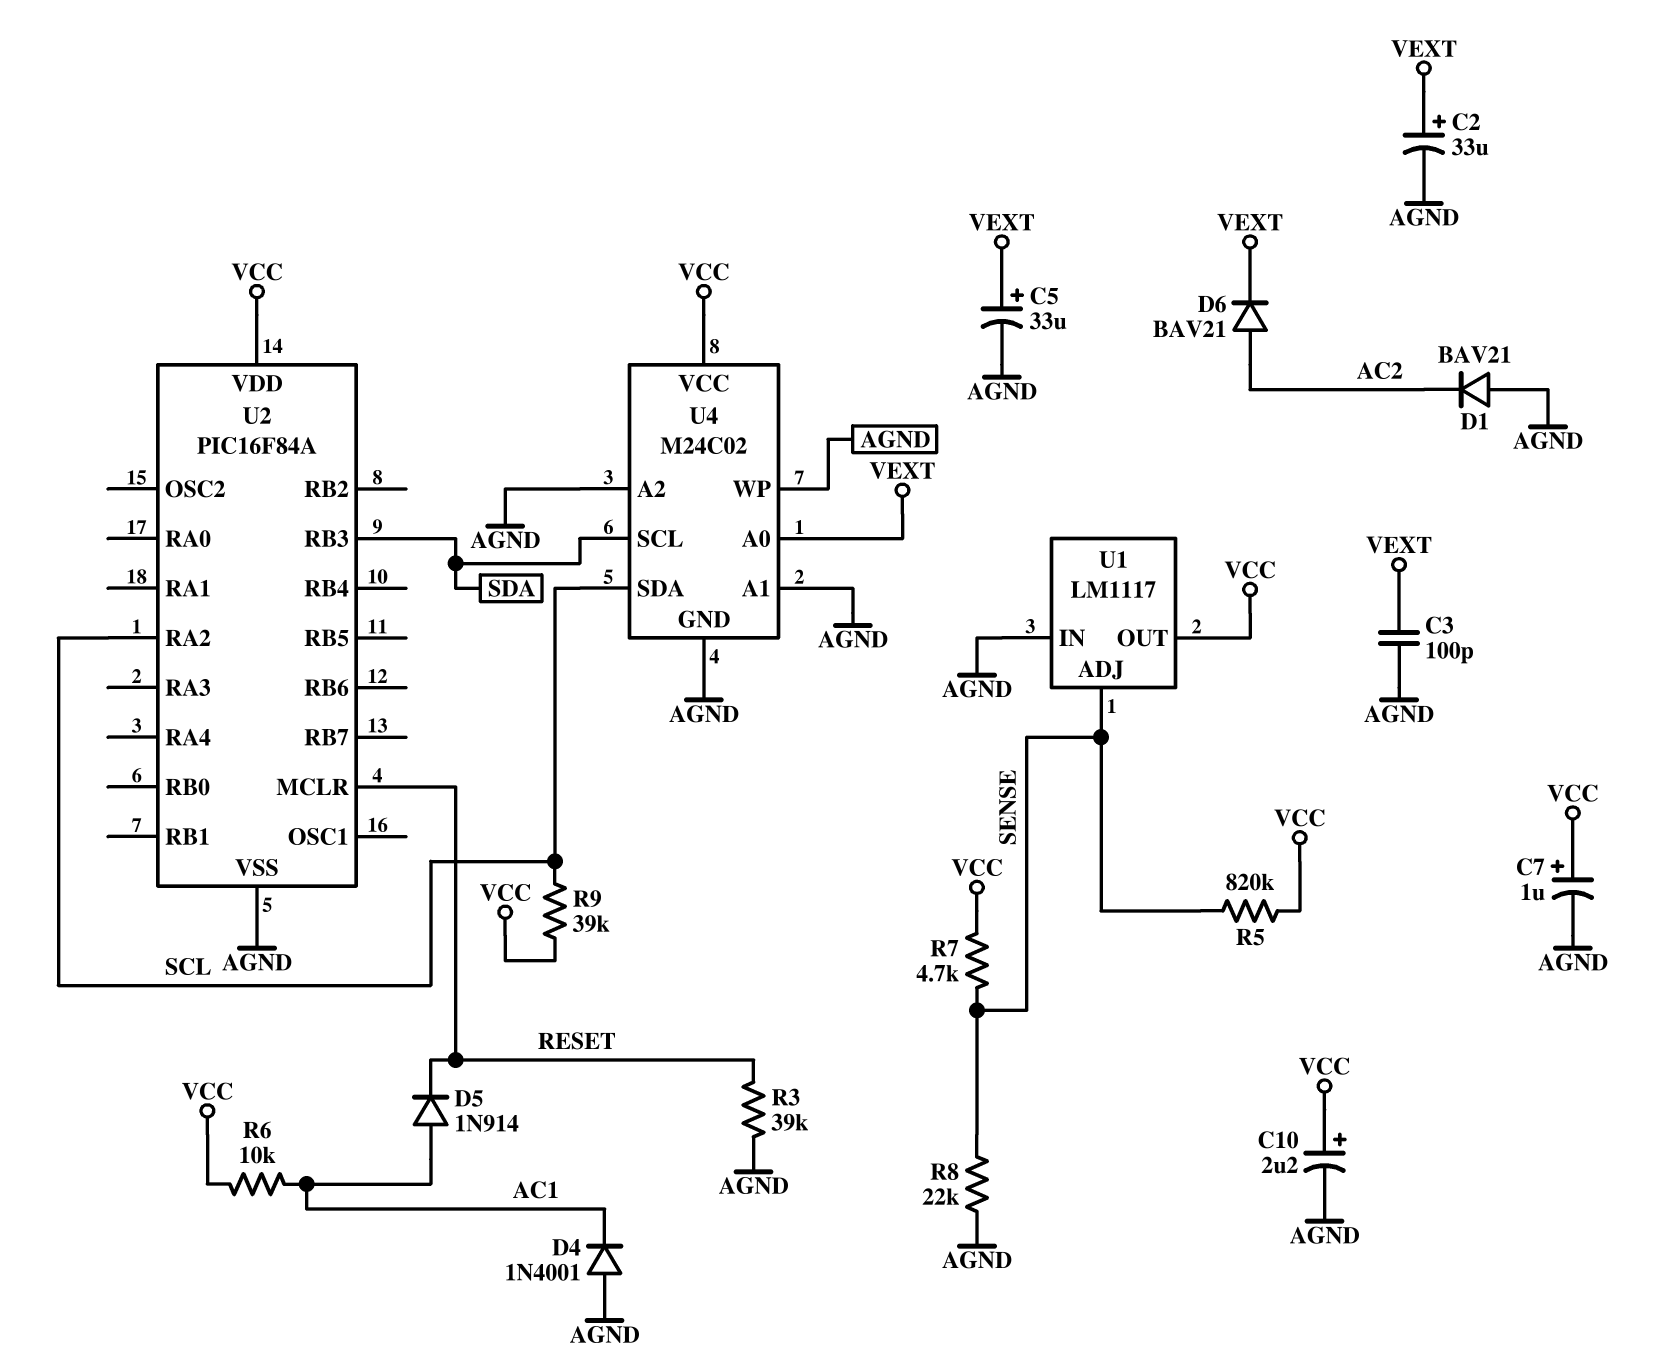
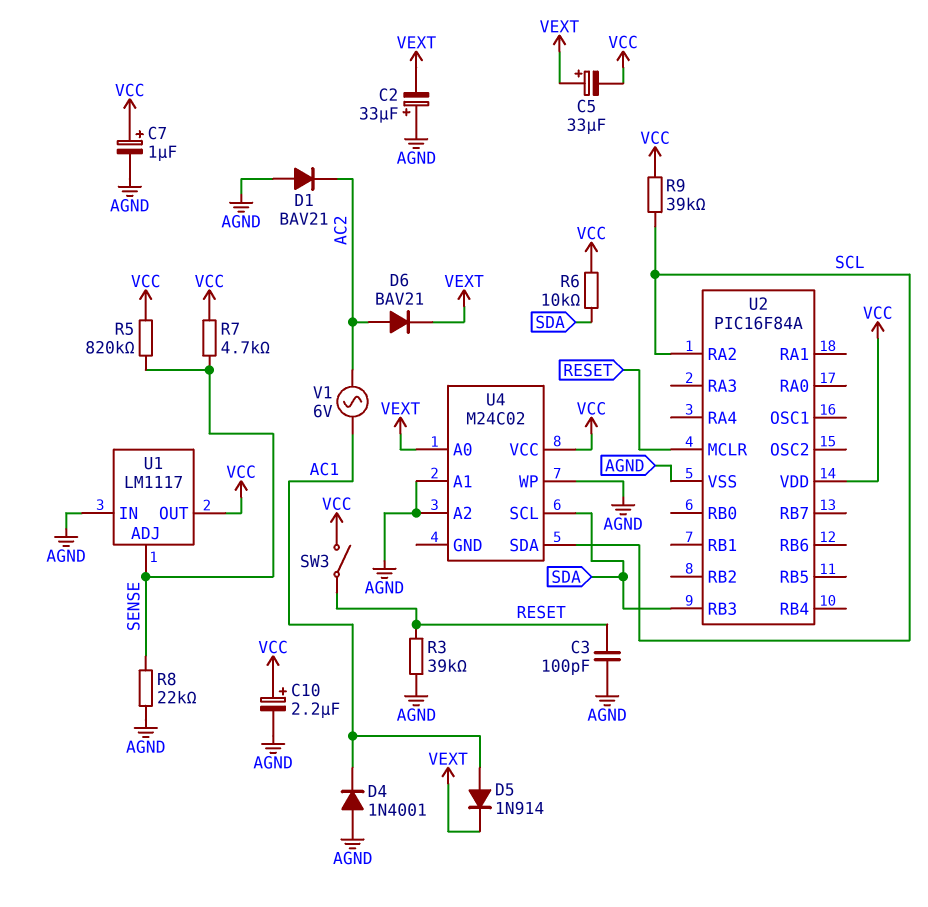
C2: 33uF (plus VEXT, minus AGND) -> 33uF (plus AGND, minus VEXT)
C3: 100pF (AGND, VEXT) -> 100pF (AGND, RESET)
C5: 33uF (plus VEXT, minus AGND) -> 33uF (plus VEXT, minus VCC)
D5: diode 1N914 (A AC1, K RESET) -> diode 1N914 (A AC1, K VEXT)
R6: 10k (AC1, VCC) -> 10k (SDA, VCC)
SW3: none -> switch (RESET, VCC)
U4 pin GND: AGND -> none
V1: none -> AC 6V (AC1, AC2)

